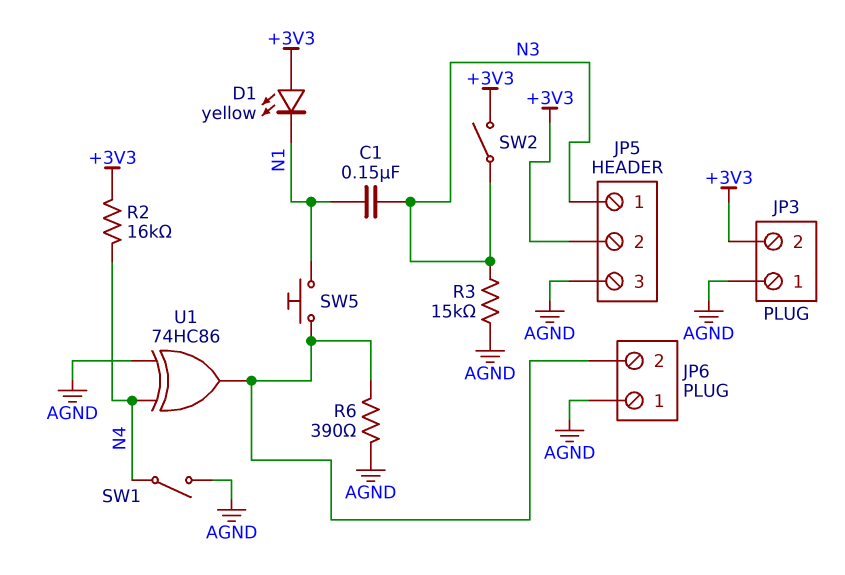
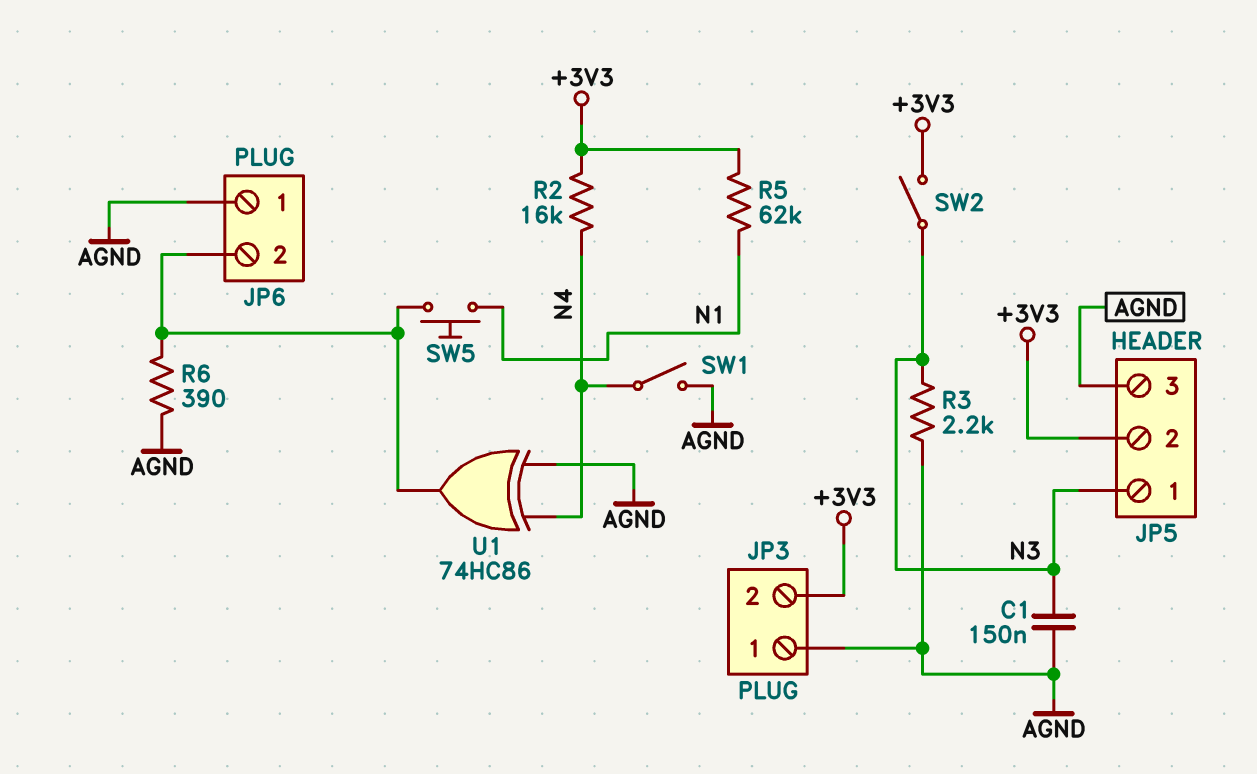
C1: 150nF (N1, N3) -> 150nF (AGND, N3)
D1: LED yellow (A +3V3, K N1) -> none
R3: 15k (AGND, N3) -> 2.2k (AGND, N3)
R5: none -> 62k (+3V3, N1)

